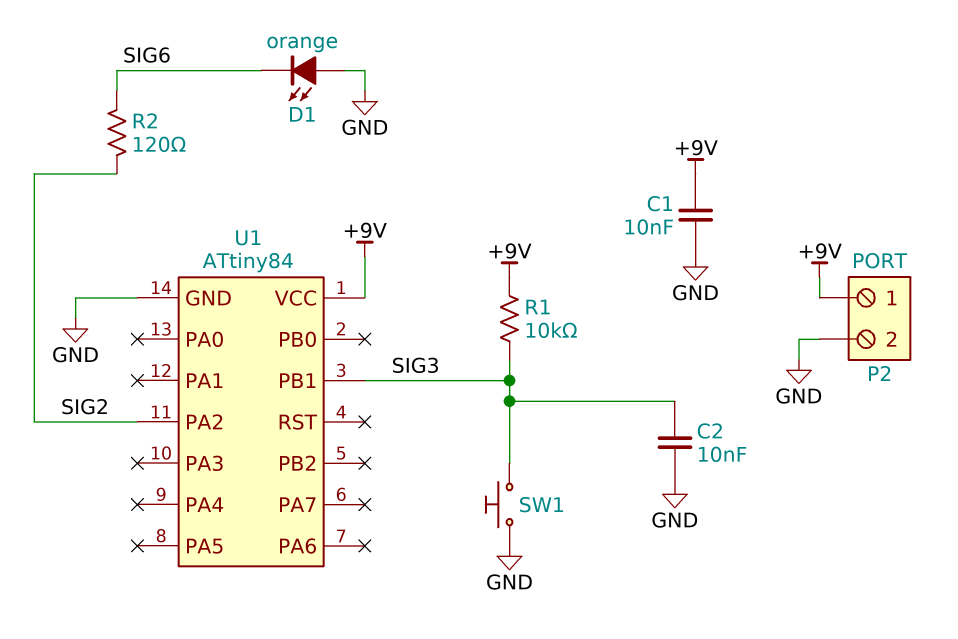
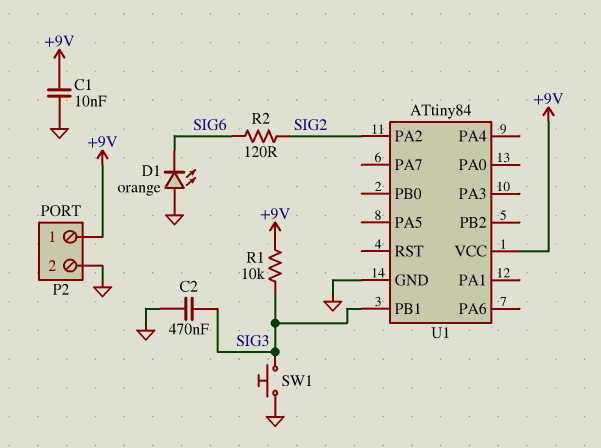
C2: 10nF (GND, SIG3) -> 470nF (GND, SIG3)

